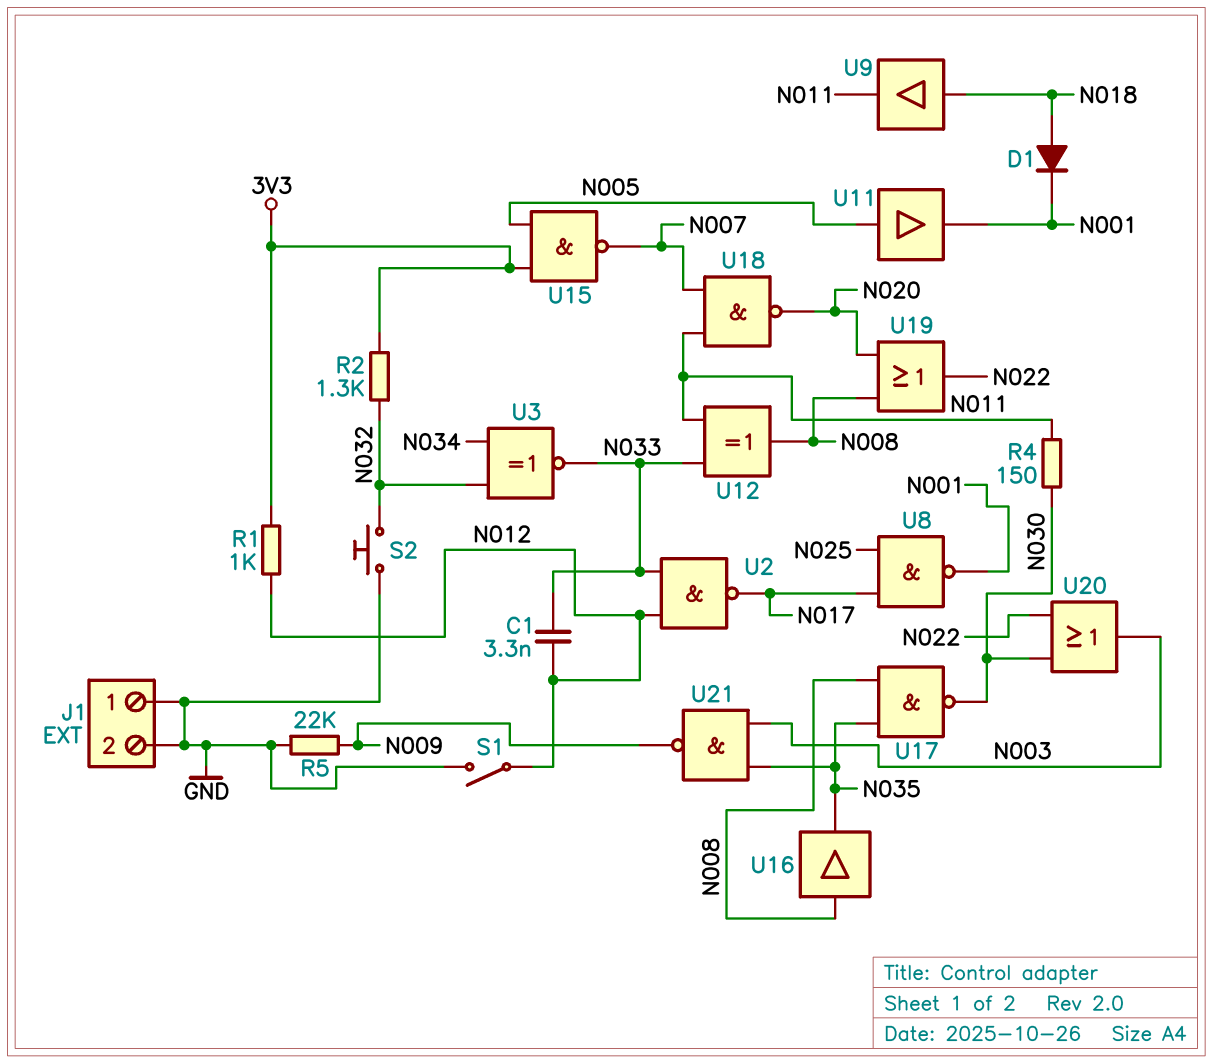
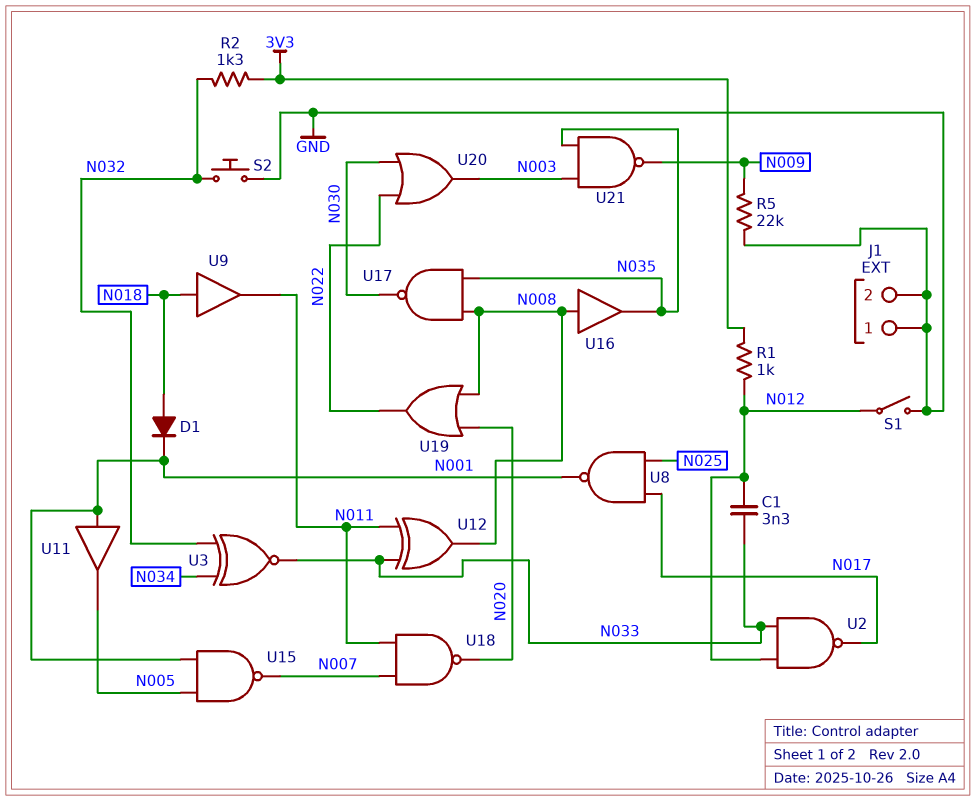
R4: 150 (N011, N030) -> none
U11: buffer (in N005, out N001) -> buffer (in N001, out N005)
U15: NAND (in 3V3, in N005, out N007) -> NAND (in N001, in N005, out N007)

